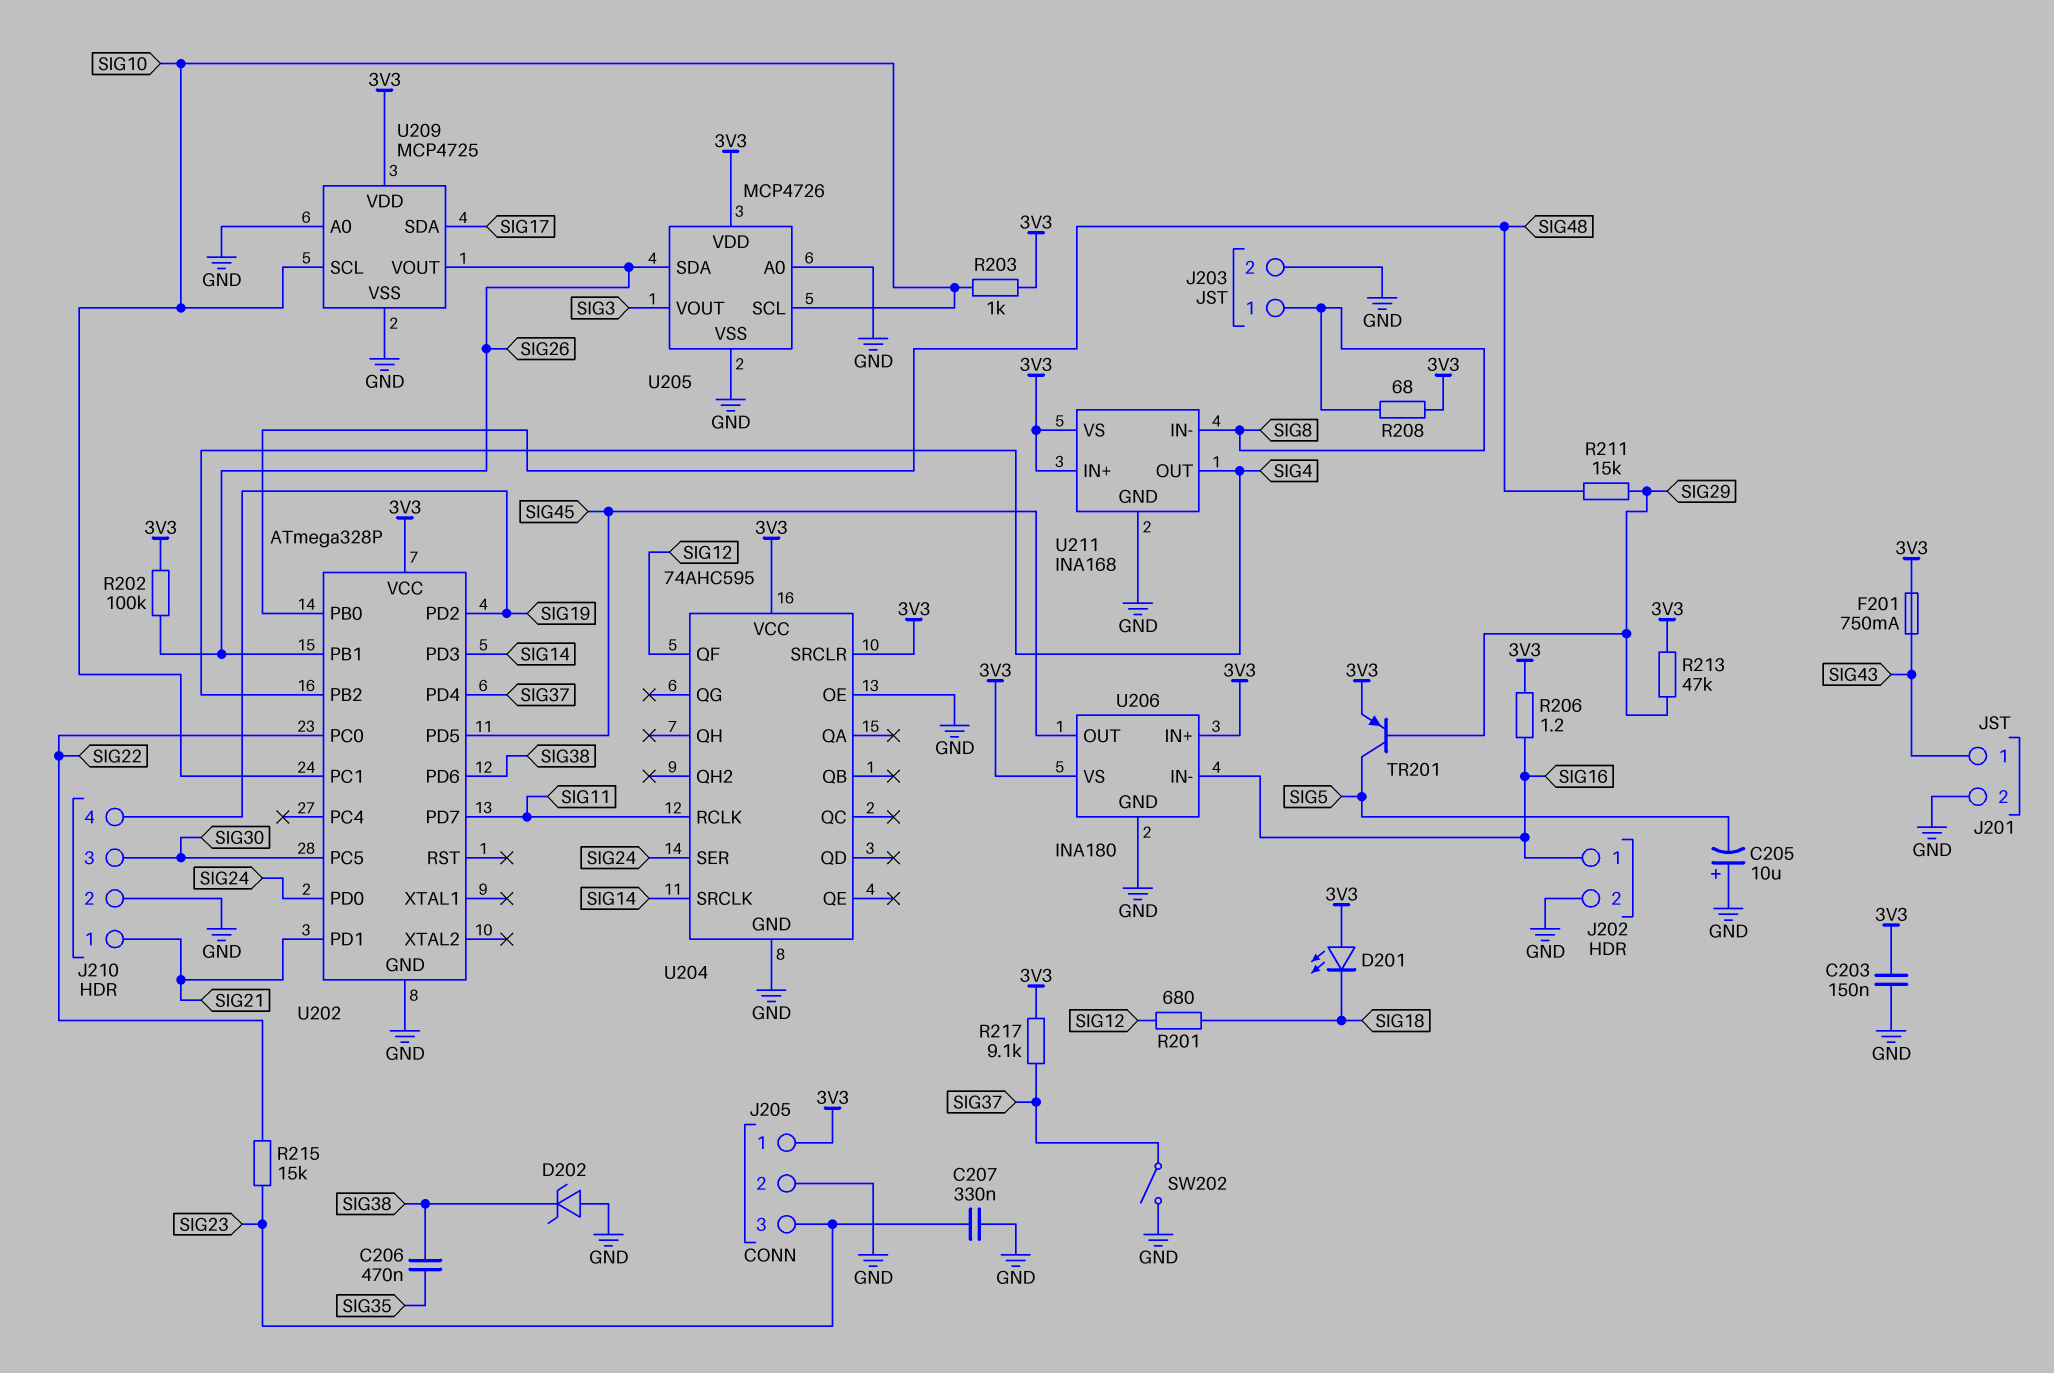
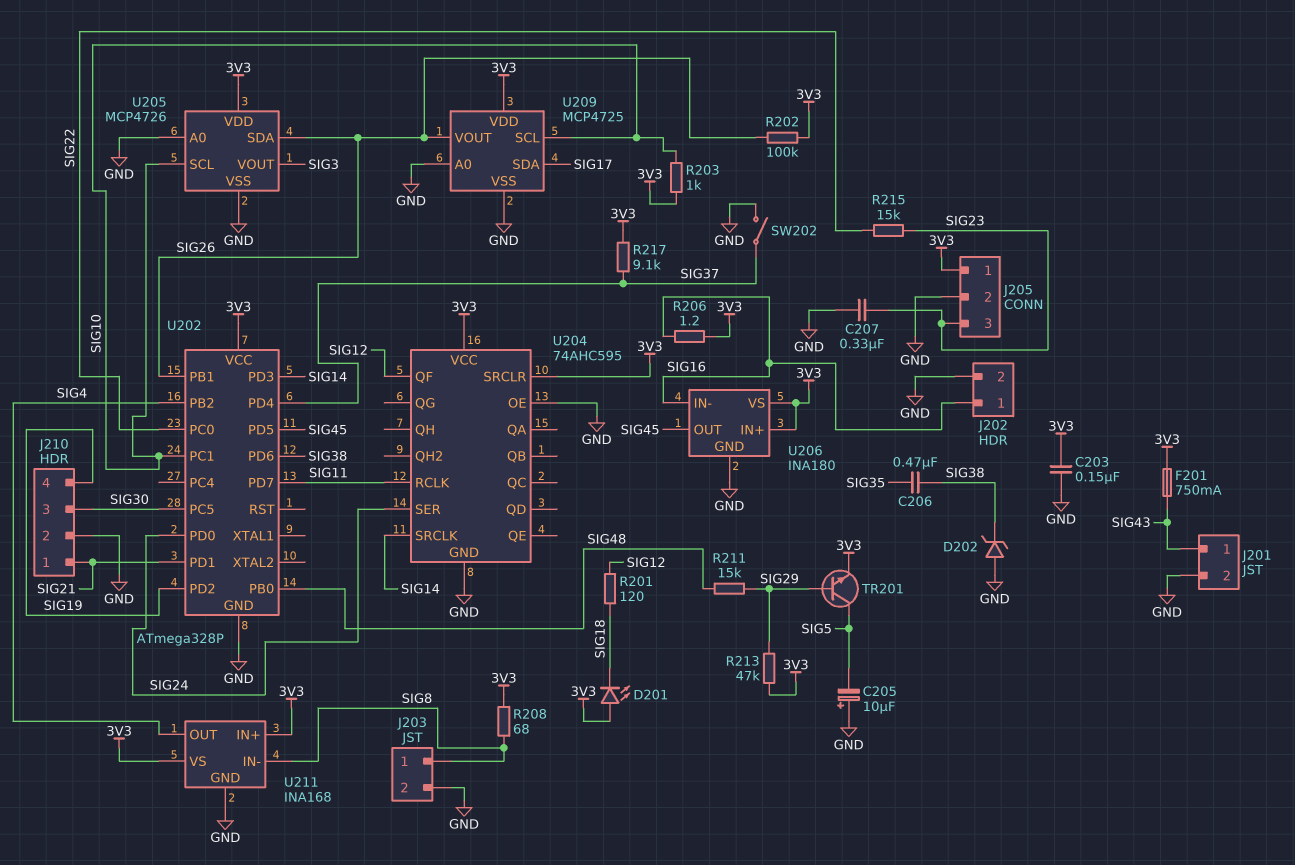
R201: 680 (SIG12, SIG18) -> 120 (SIG12, SIG18)
TR201: PNP (B SIG29, C SIG5, E 3V3) -> NPN (B SIG29, C SIG5, E 3V3)

